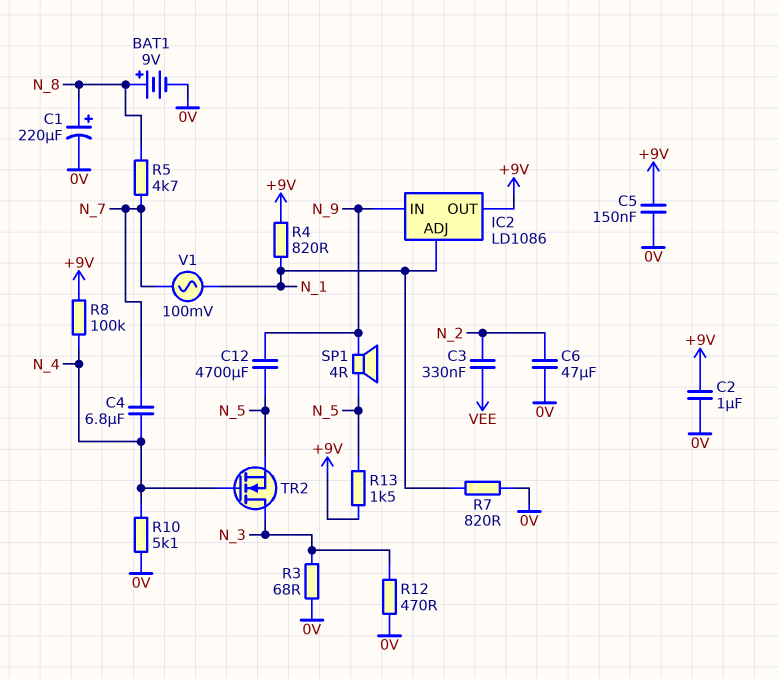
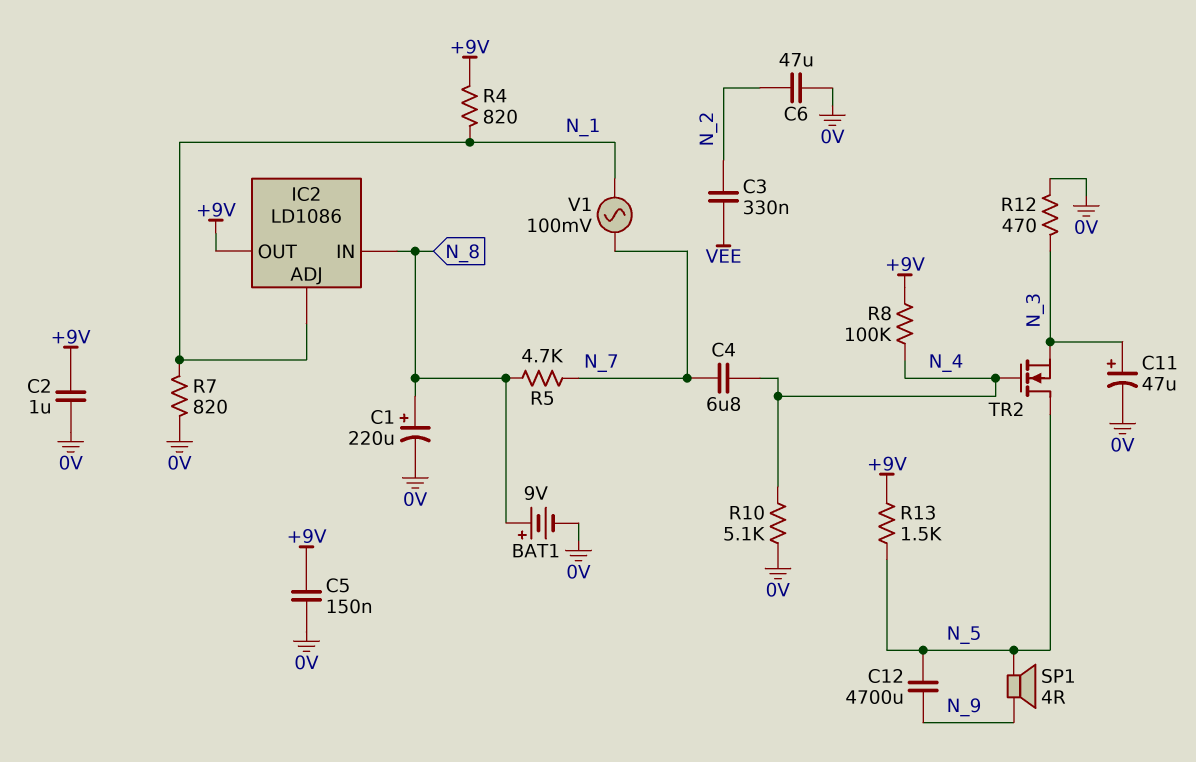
C11: none -> 47uF (plus N_3, minus 0V)
IC2 pin IN: N_9 -> N_8
R3: 68 (0V, N_3) -> none
TR2: NMOS (G N_4, D N_3, S N_5) -> NMOS (G N_4, D N_5, S N_3)

